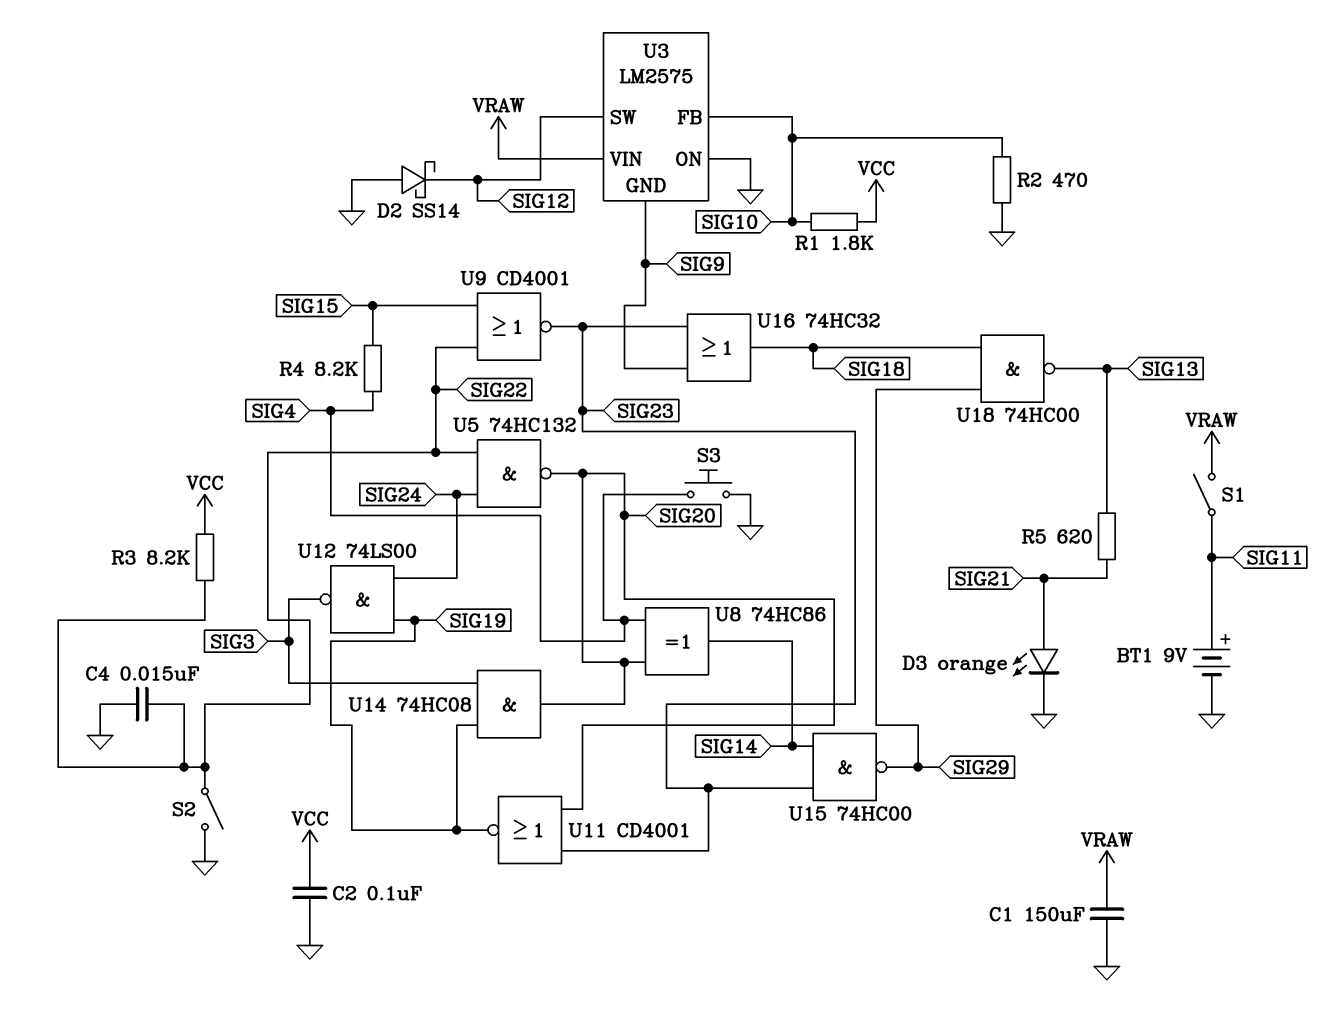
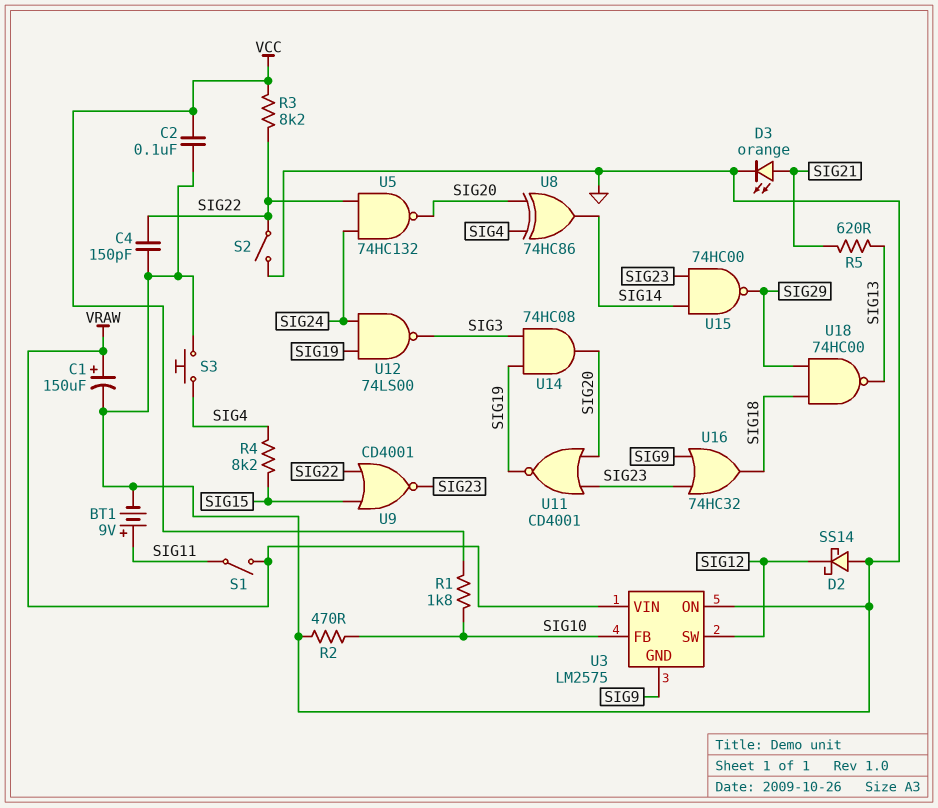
C1: 150uF (GND, VRAW) -> 150uF (plus VRAW, minus GND)
C4: 15nF (GND, SIG22) -> 150pF (GND, SIG22)

